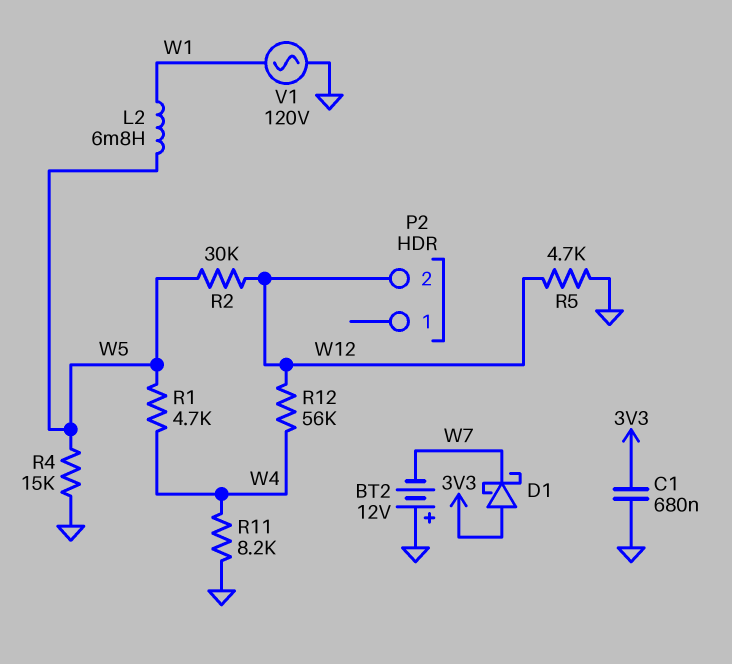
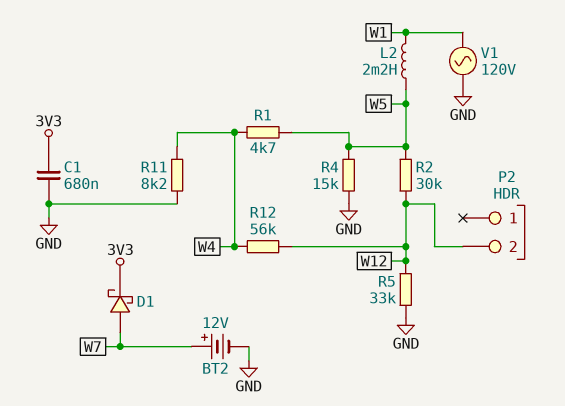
BT2: 12V (plus GND, minus W7) -> 12V (plus W7, minus GND)
D1: schottky (A 3V3, K W7) -> schottky (A W7, K 3V3)
L2: 6.8mH (W1, W5) -> 2.2mH (W1, W5)
R5: 4.7k (GND, W12) -> 33k (GND, W12)

